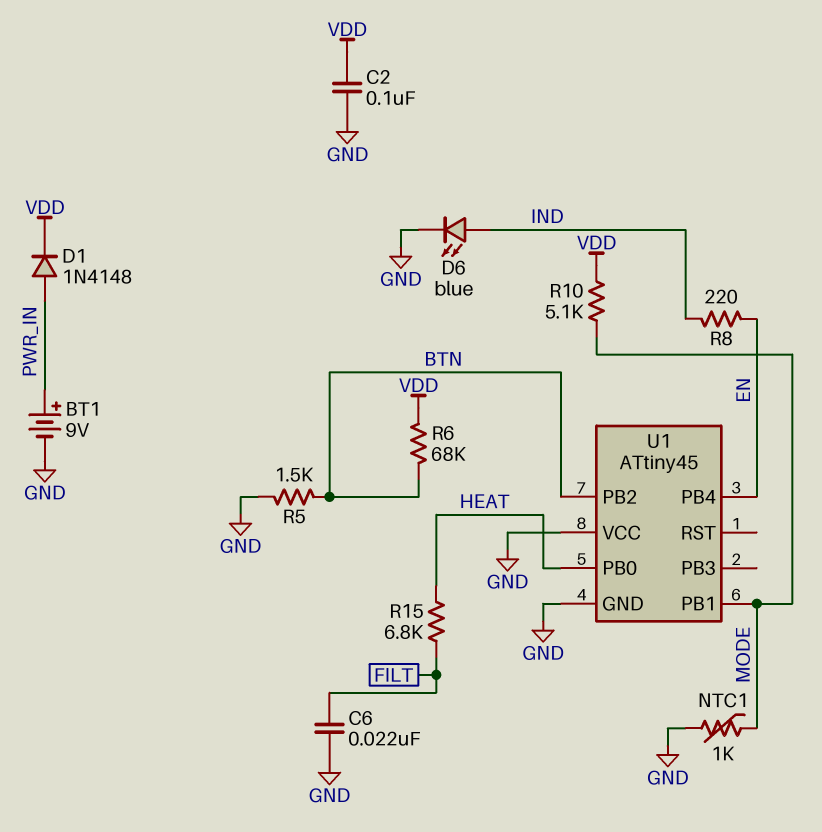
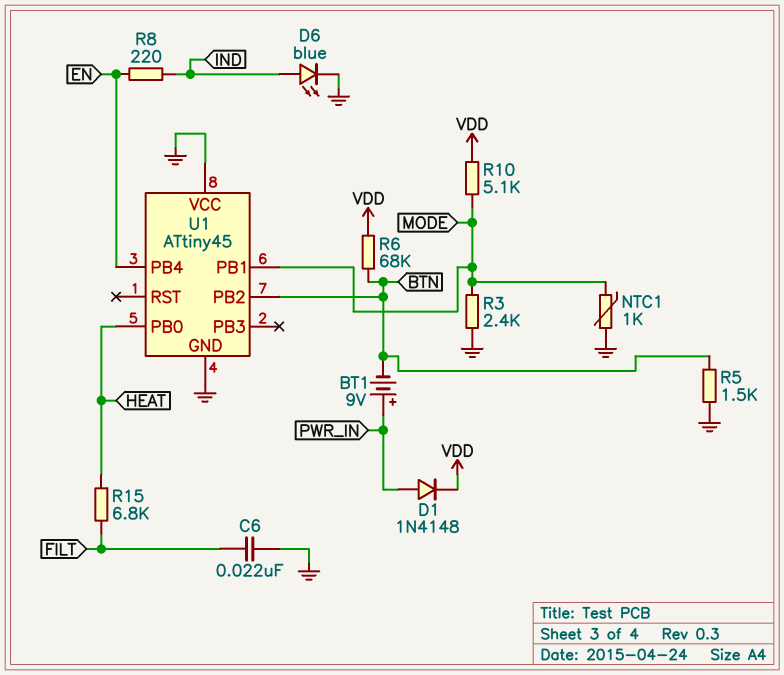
BT1: 9V (plus PWR_IN, minus GND) -> 9V (plus PWR_IN, minus BTN)
C2: 100nF (GND, VDD) -> none
R3: none -> 2.4k (GND, MODE)

